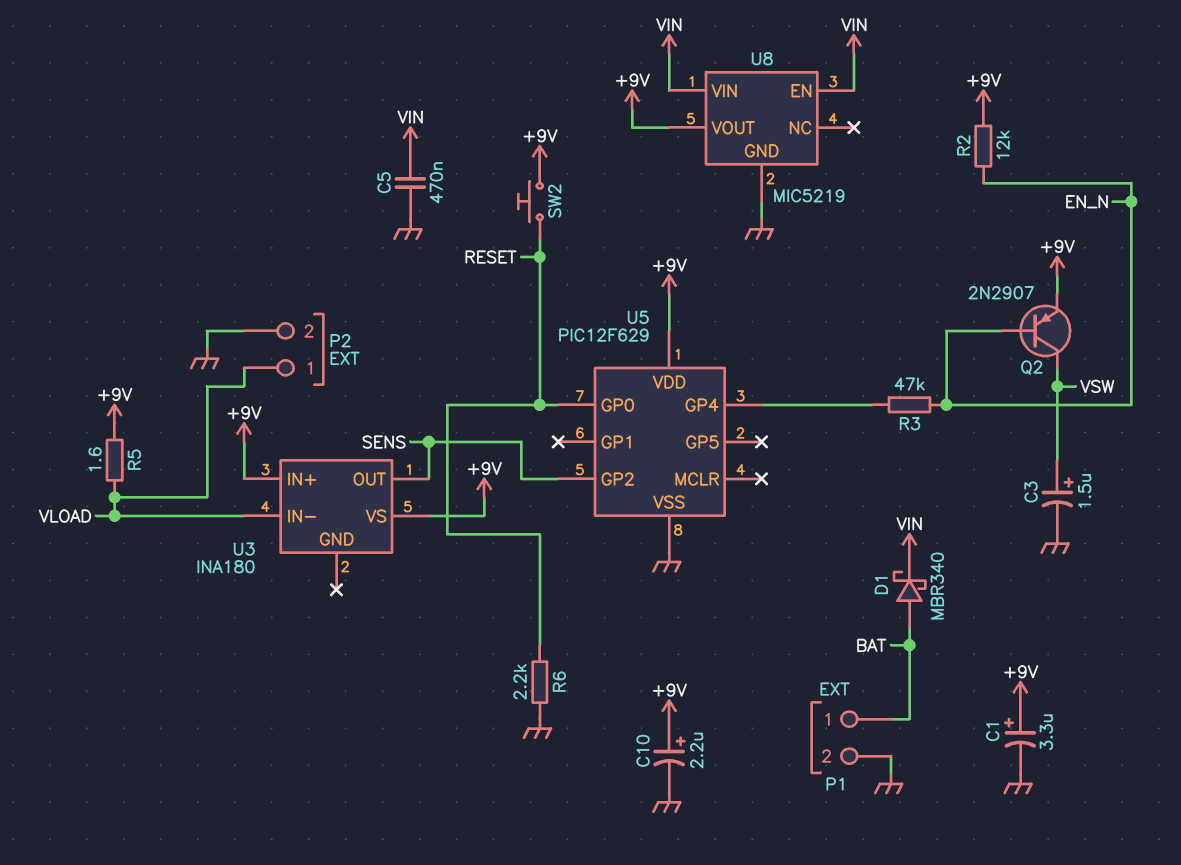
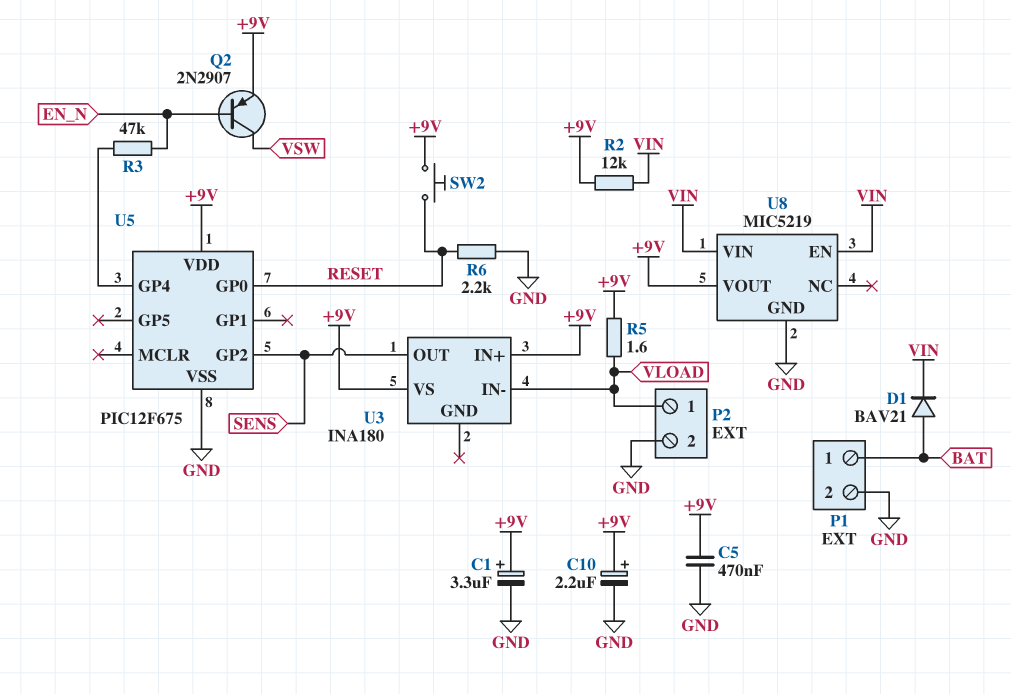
C3: 1.5uF (plus VSW, minus GND) -> none
C5: 470nF (GND, VIN) -> 470nF (+9V, GND)
D1: schottky MBR340 (A BAT, K VIN) -> diode BAV21 (A BAT, K VIN)
R2: 12k (+9V, EN_N) -> 12k (+9V, VIN)
U5: PIC12F629 -> PIC12F675

